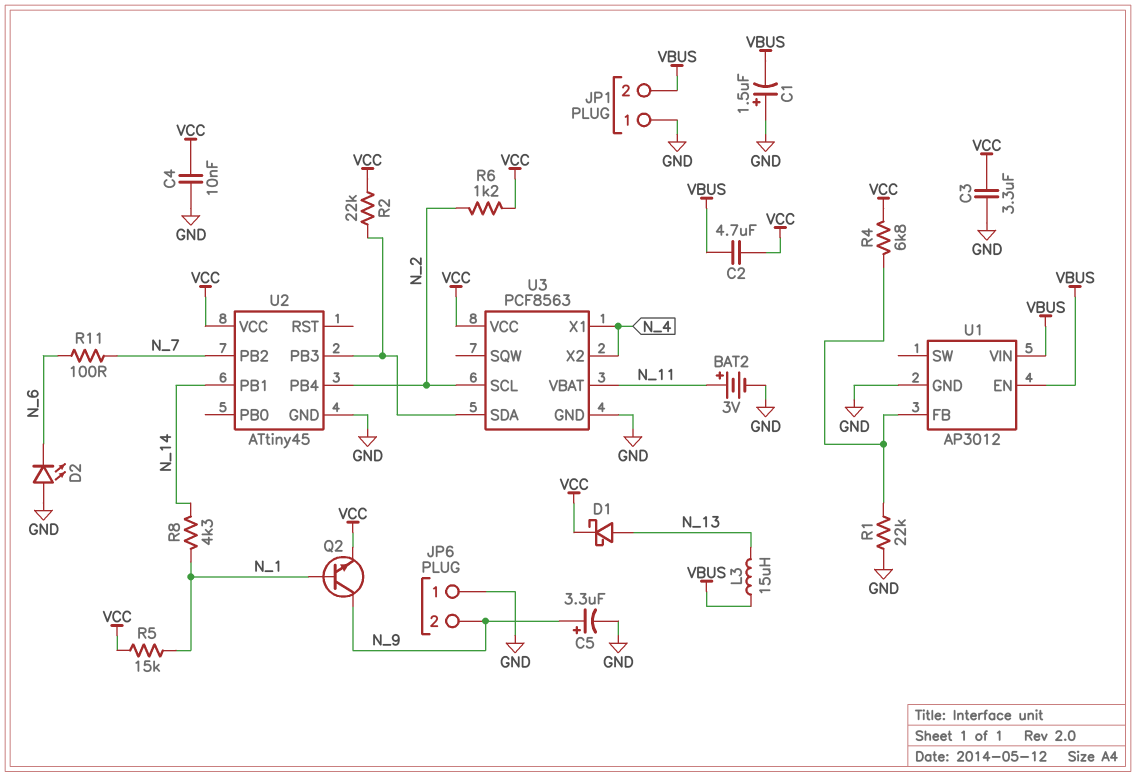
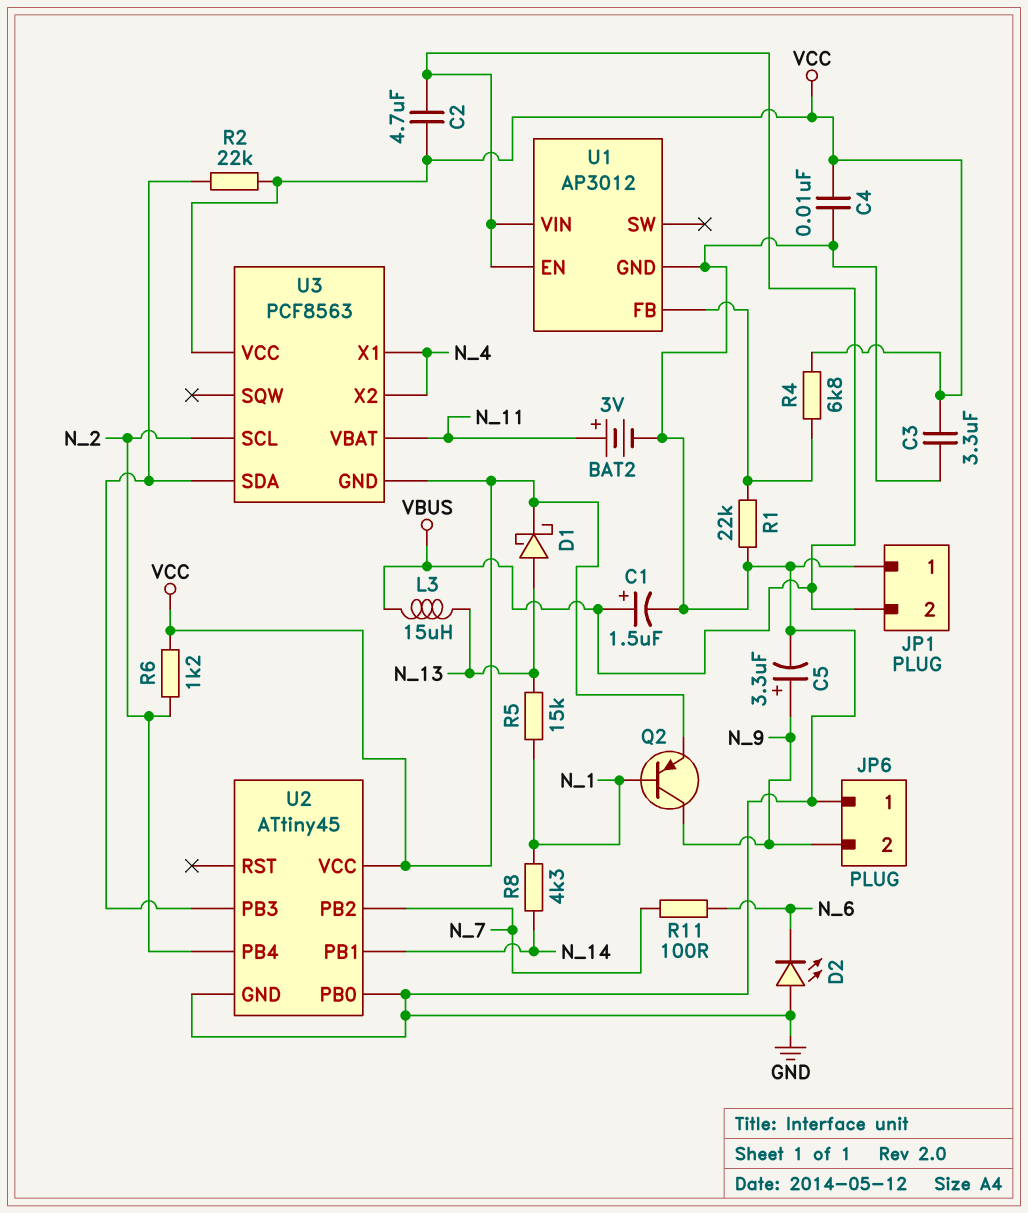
C1: 1.5uF (plus GND, minus VBUS) -> 1.5uF (plus VBUS, minus GND)
Q2: NPN (B N_1, C N_9, E VCC) -> PNP (B N_1, C N_9, E VCC)
R5: 15k (N_1, VCC) -> 15k (N_1, N_13)
U2 pin PB0: none -> GND
U3 pin GND: GND -> VCC

